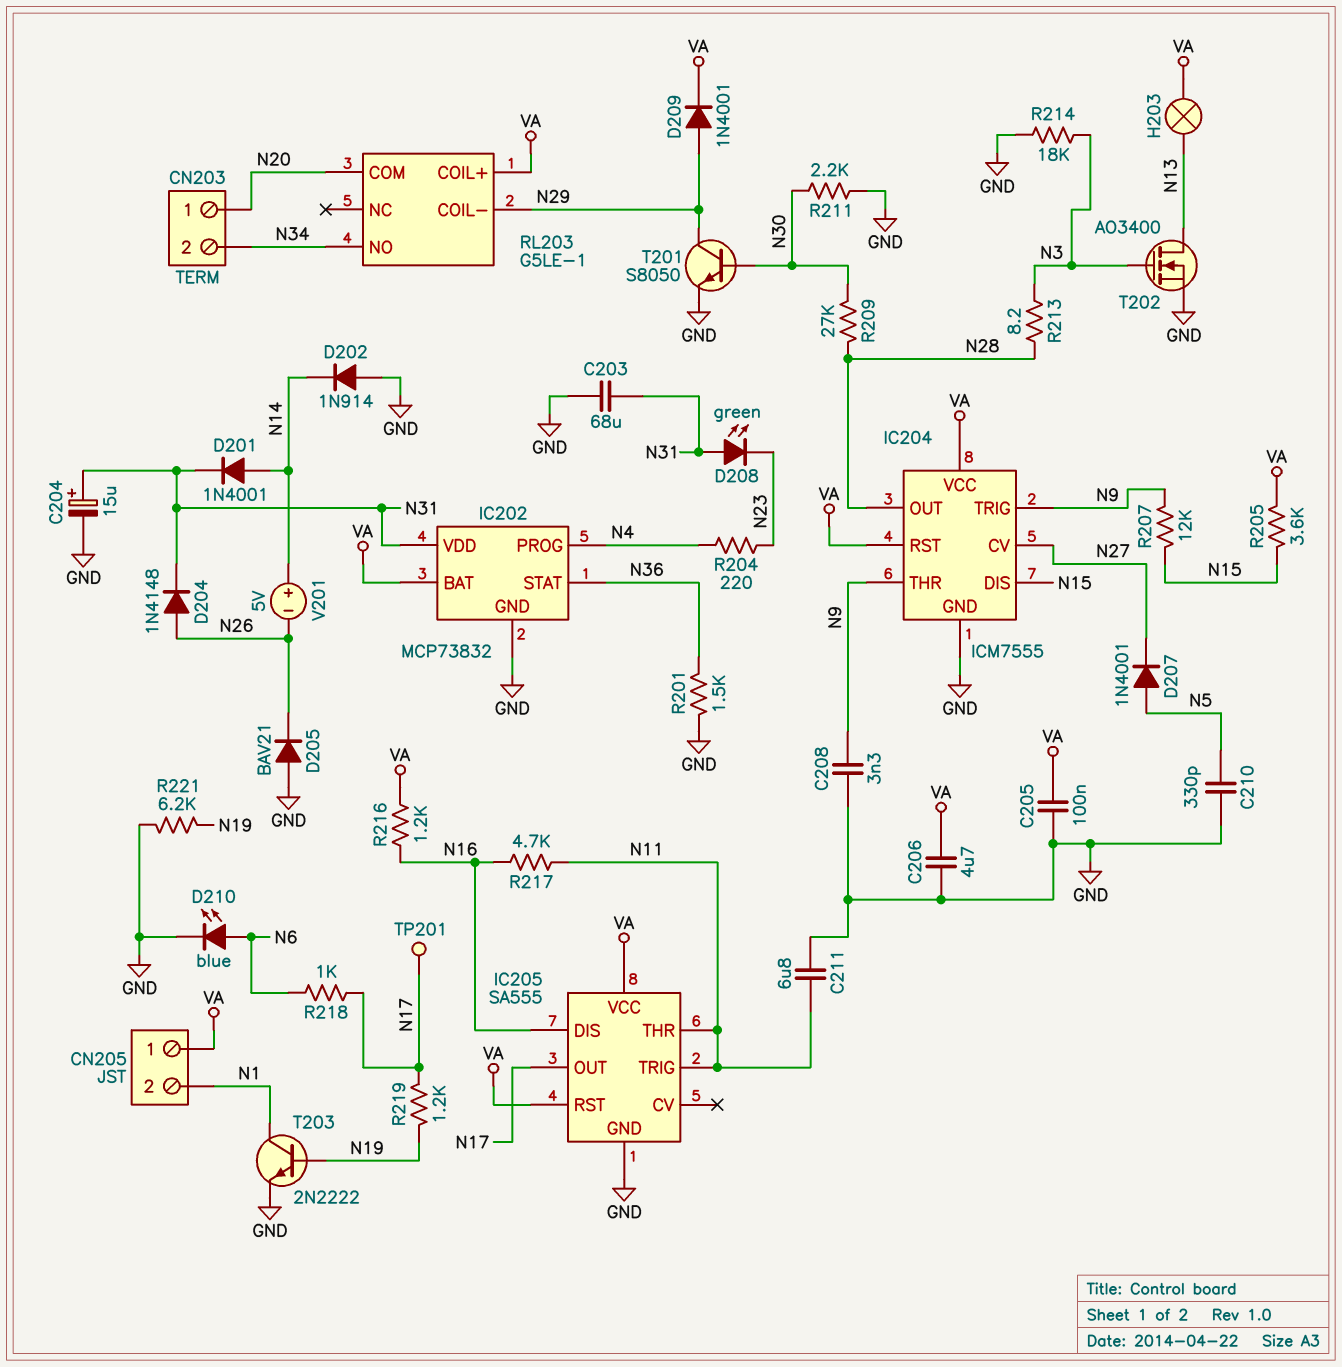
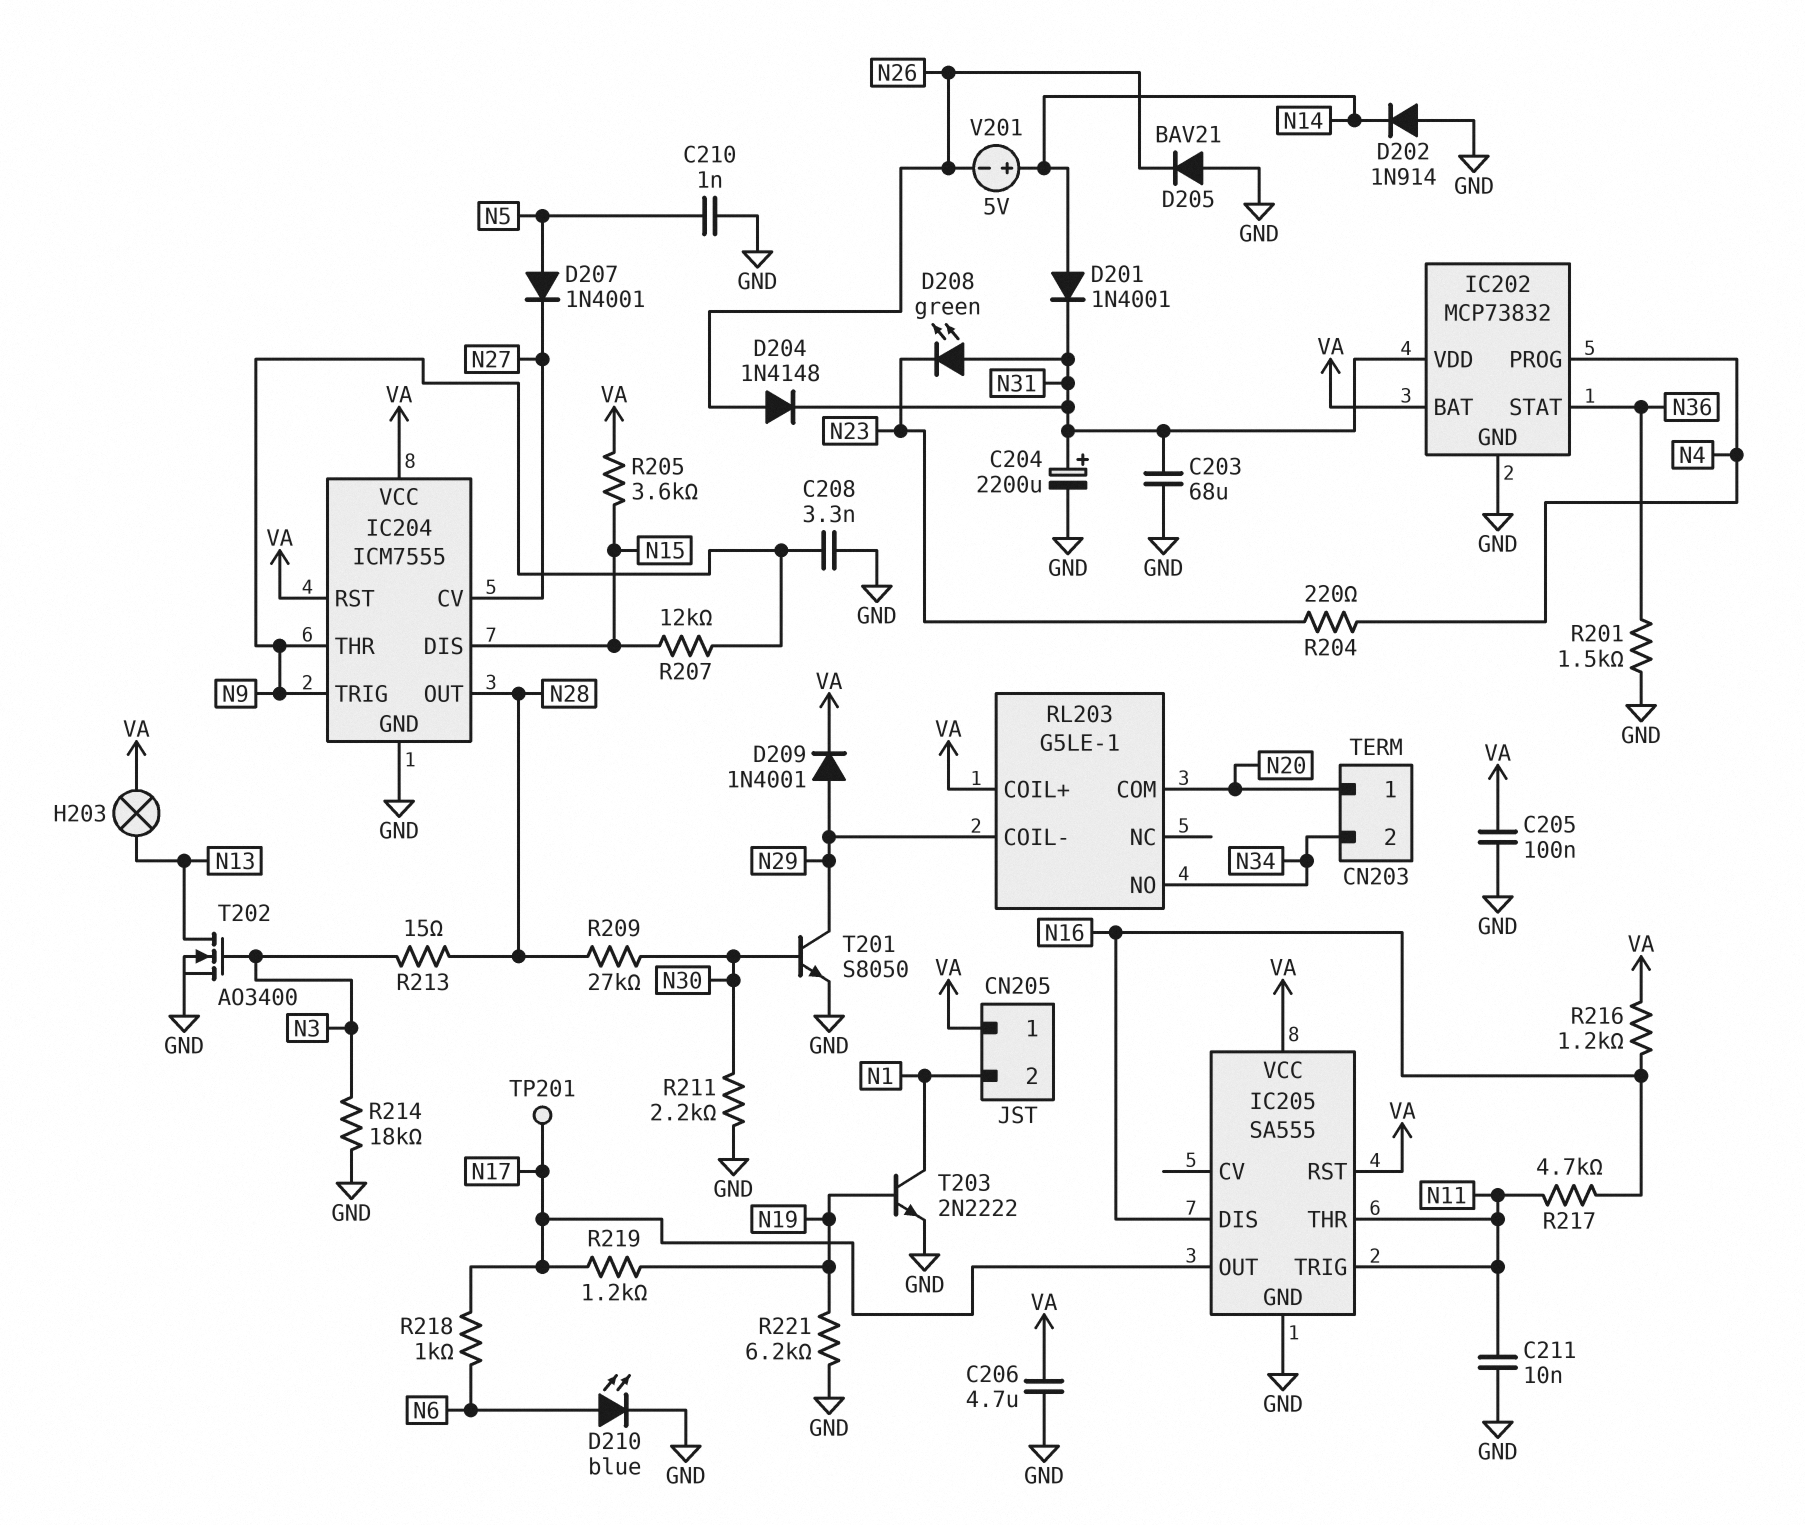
C204: 15uF (plus N31, minus GND) -> 2200uF (plus N31, minus GND)
C210: 330pF (GND, N5) -> 1nF (GND, N5)
C211: 6.8uF (GND, N11) -> 10nF (GND, N11)
R213: 8.2 (N3, N28) -> 15 (N3, N28)

